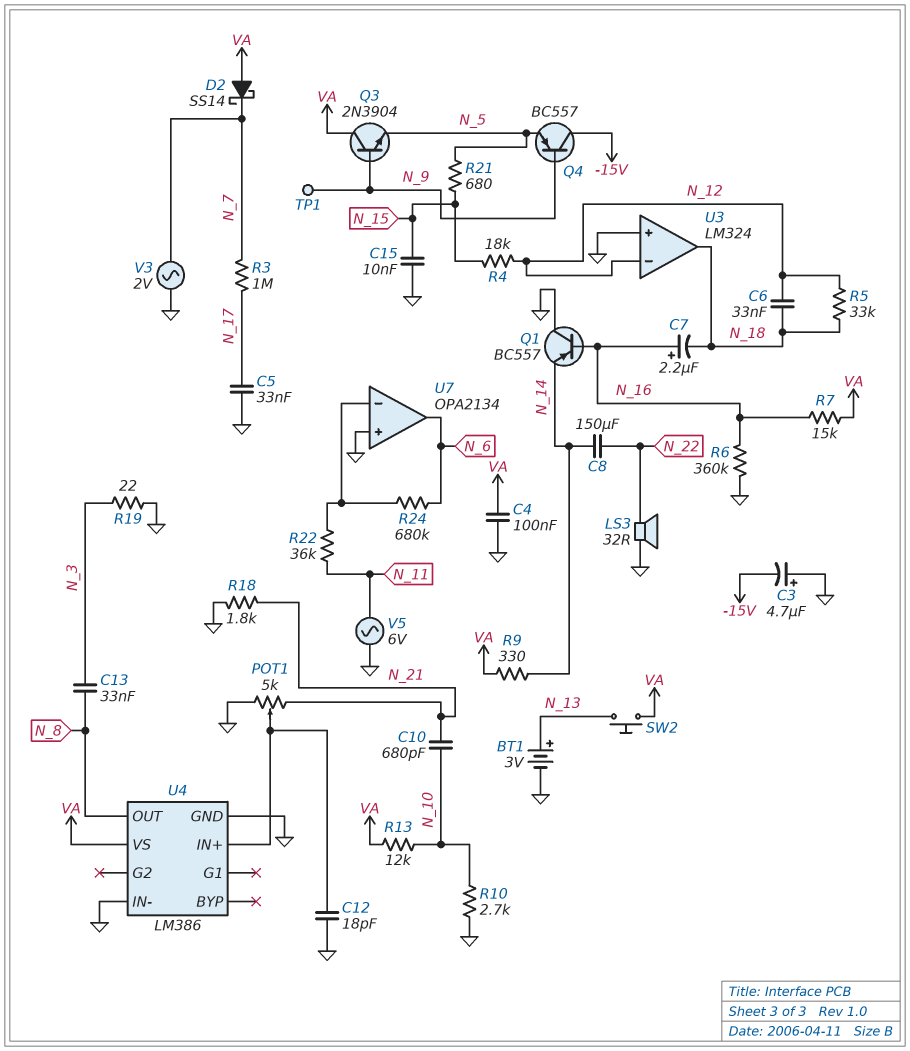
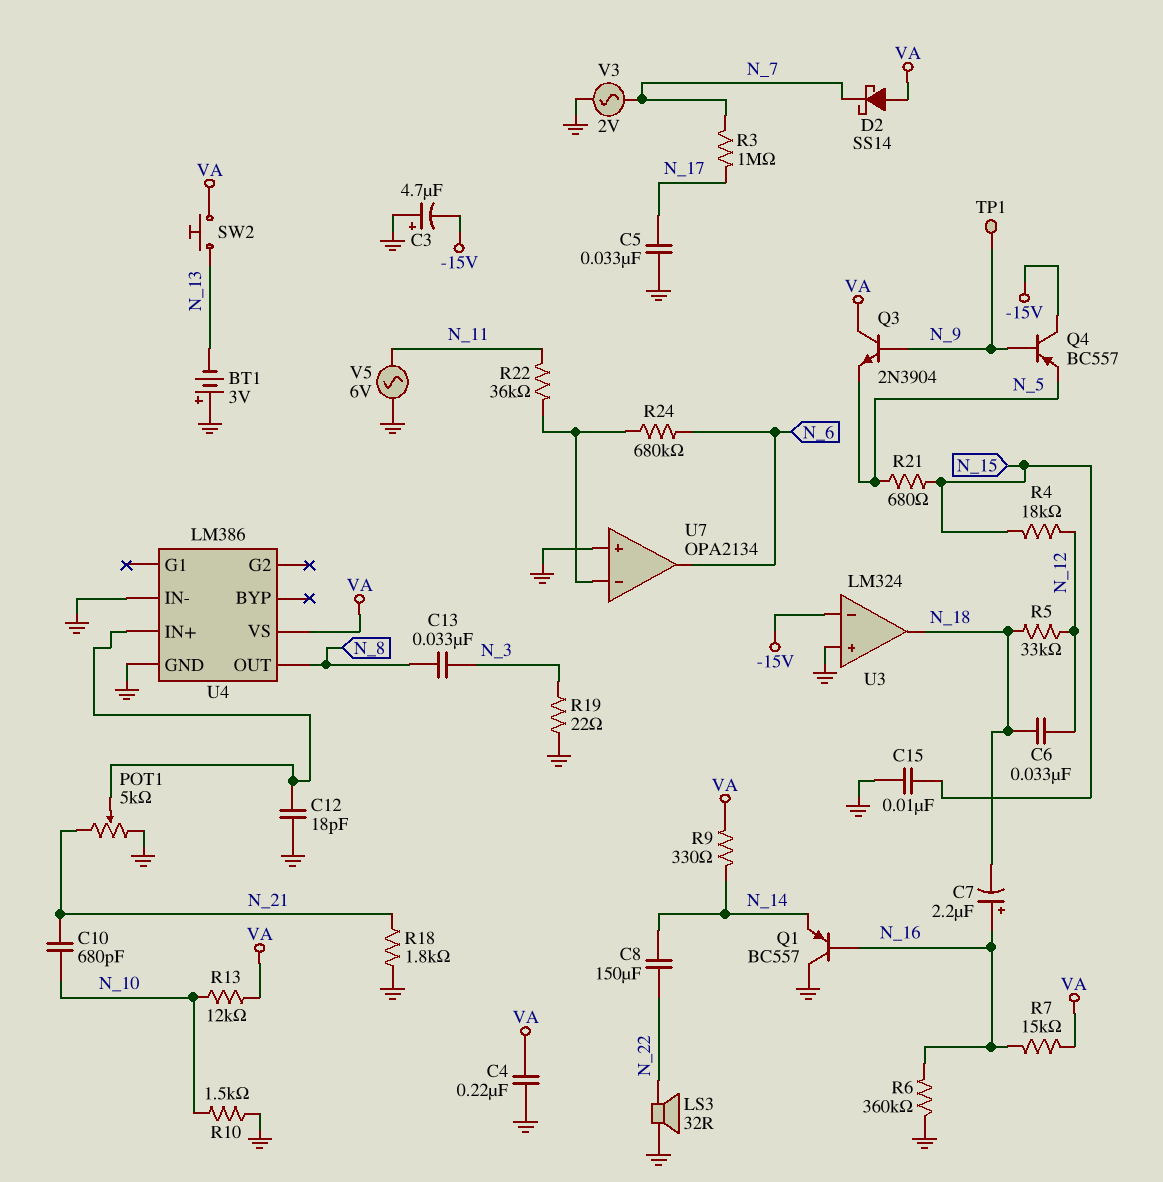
BT1: 3V (plus N_13, minus GND) -> 3V (plus GND, minus N_13)
C4: 100nF (GND, VA) -> 220nF (GND, VA)
R10: 2.7k (GND, N_10) -> 1.5k (GND, N_10)
U3 pin in-: N_12 -> -15V

